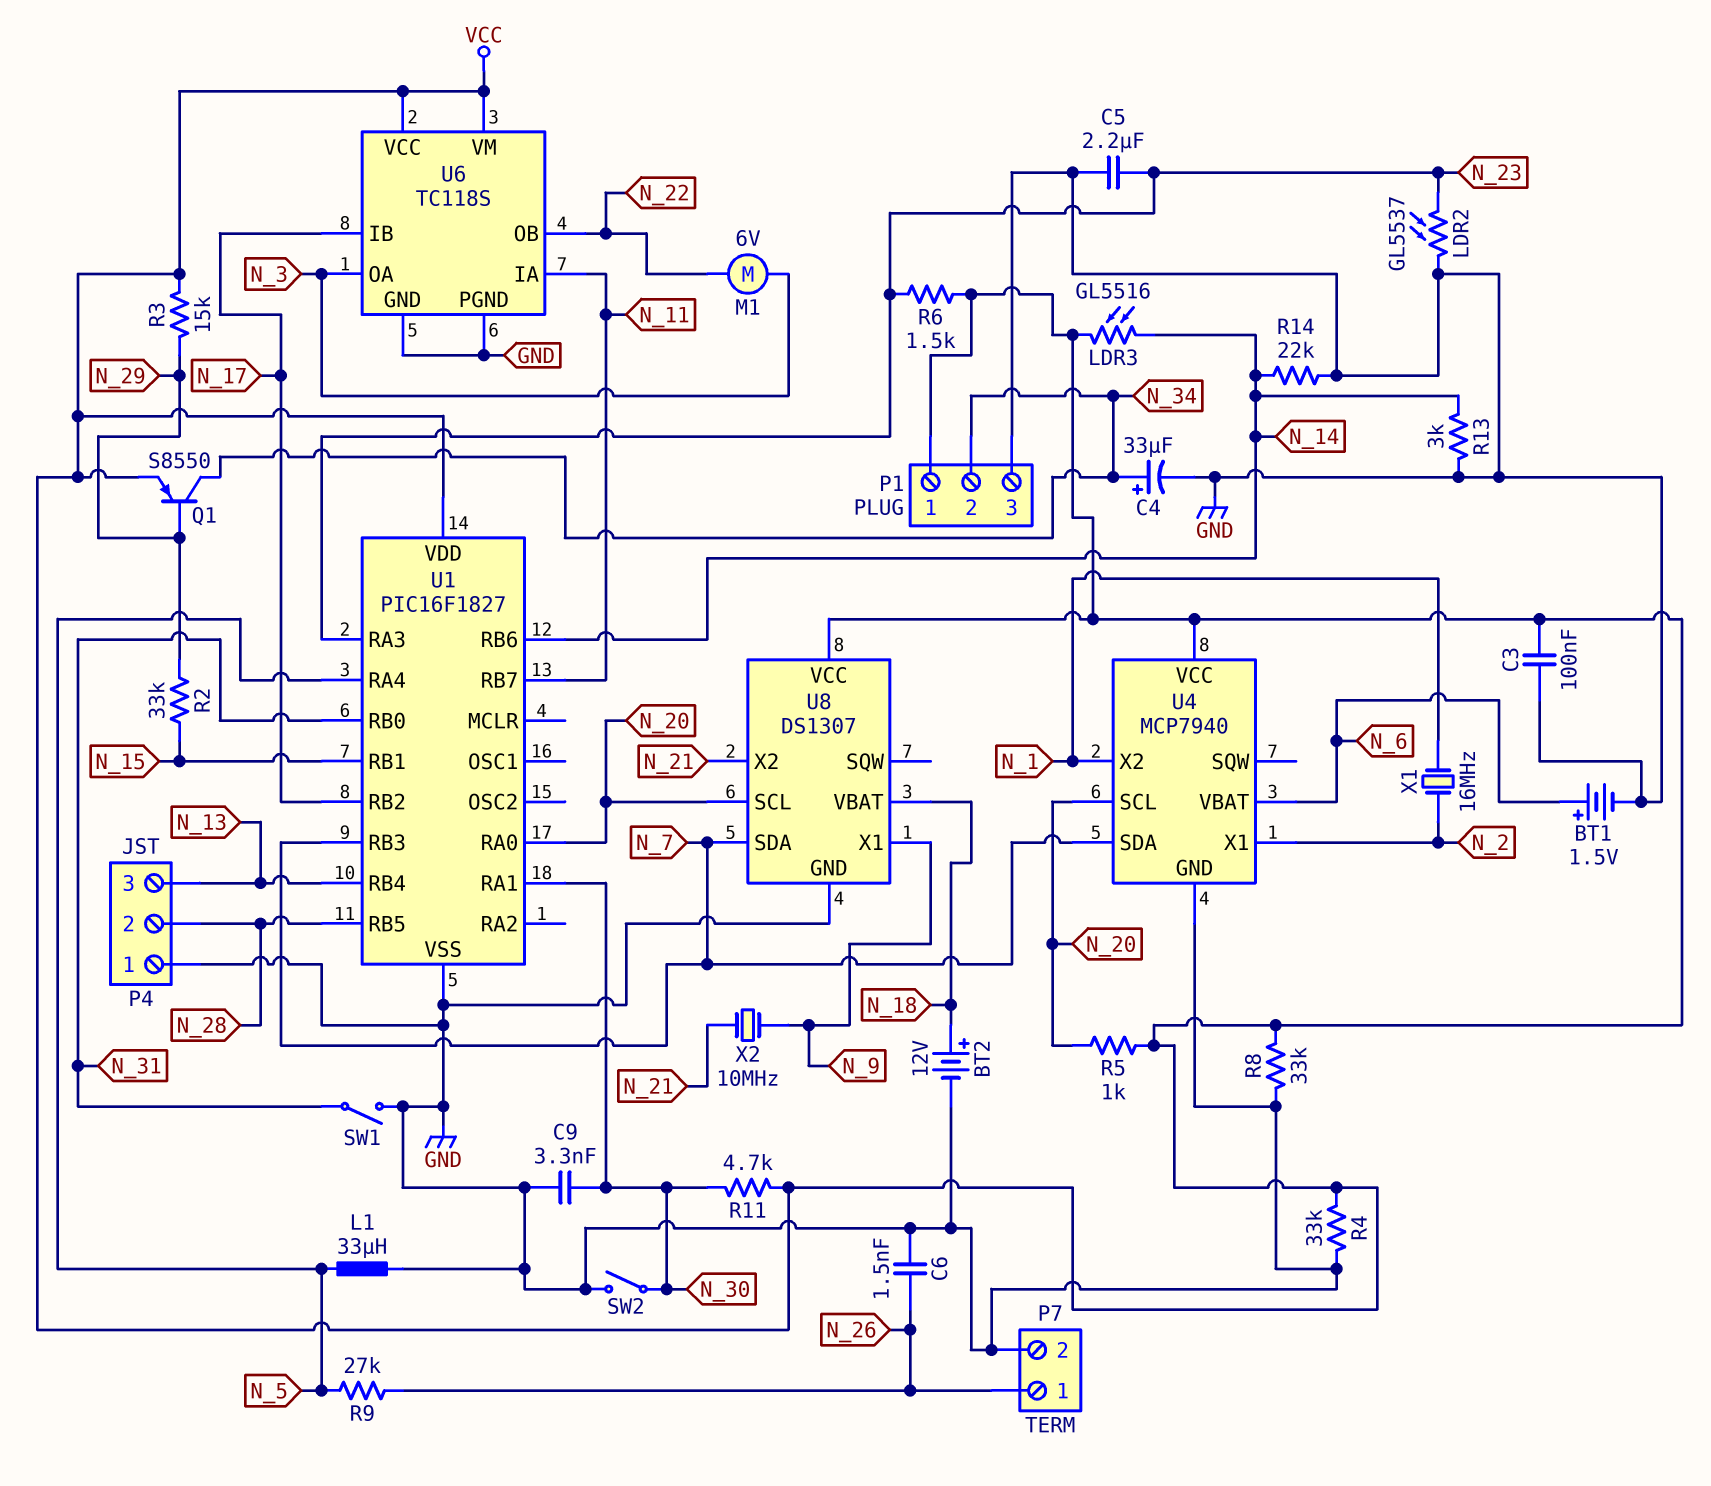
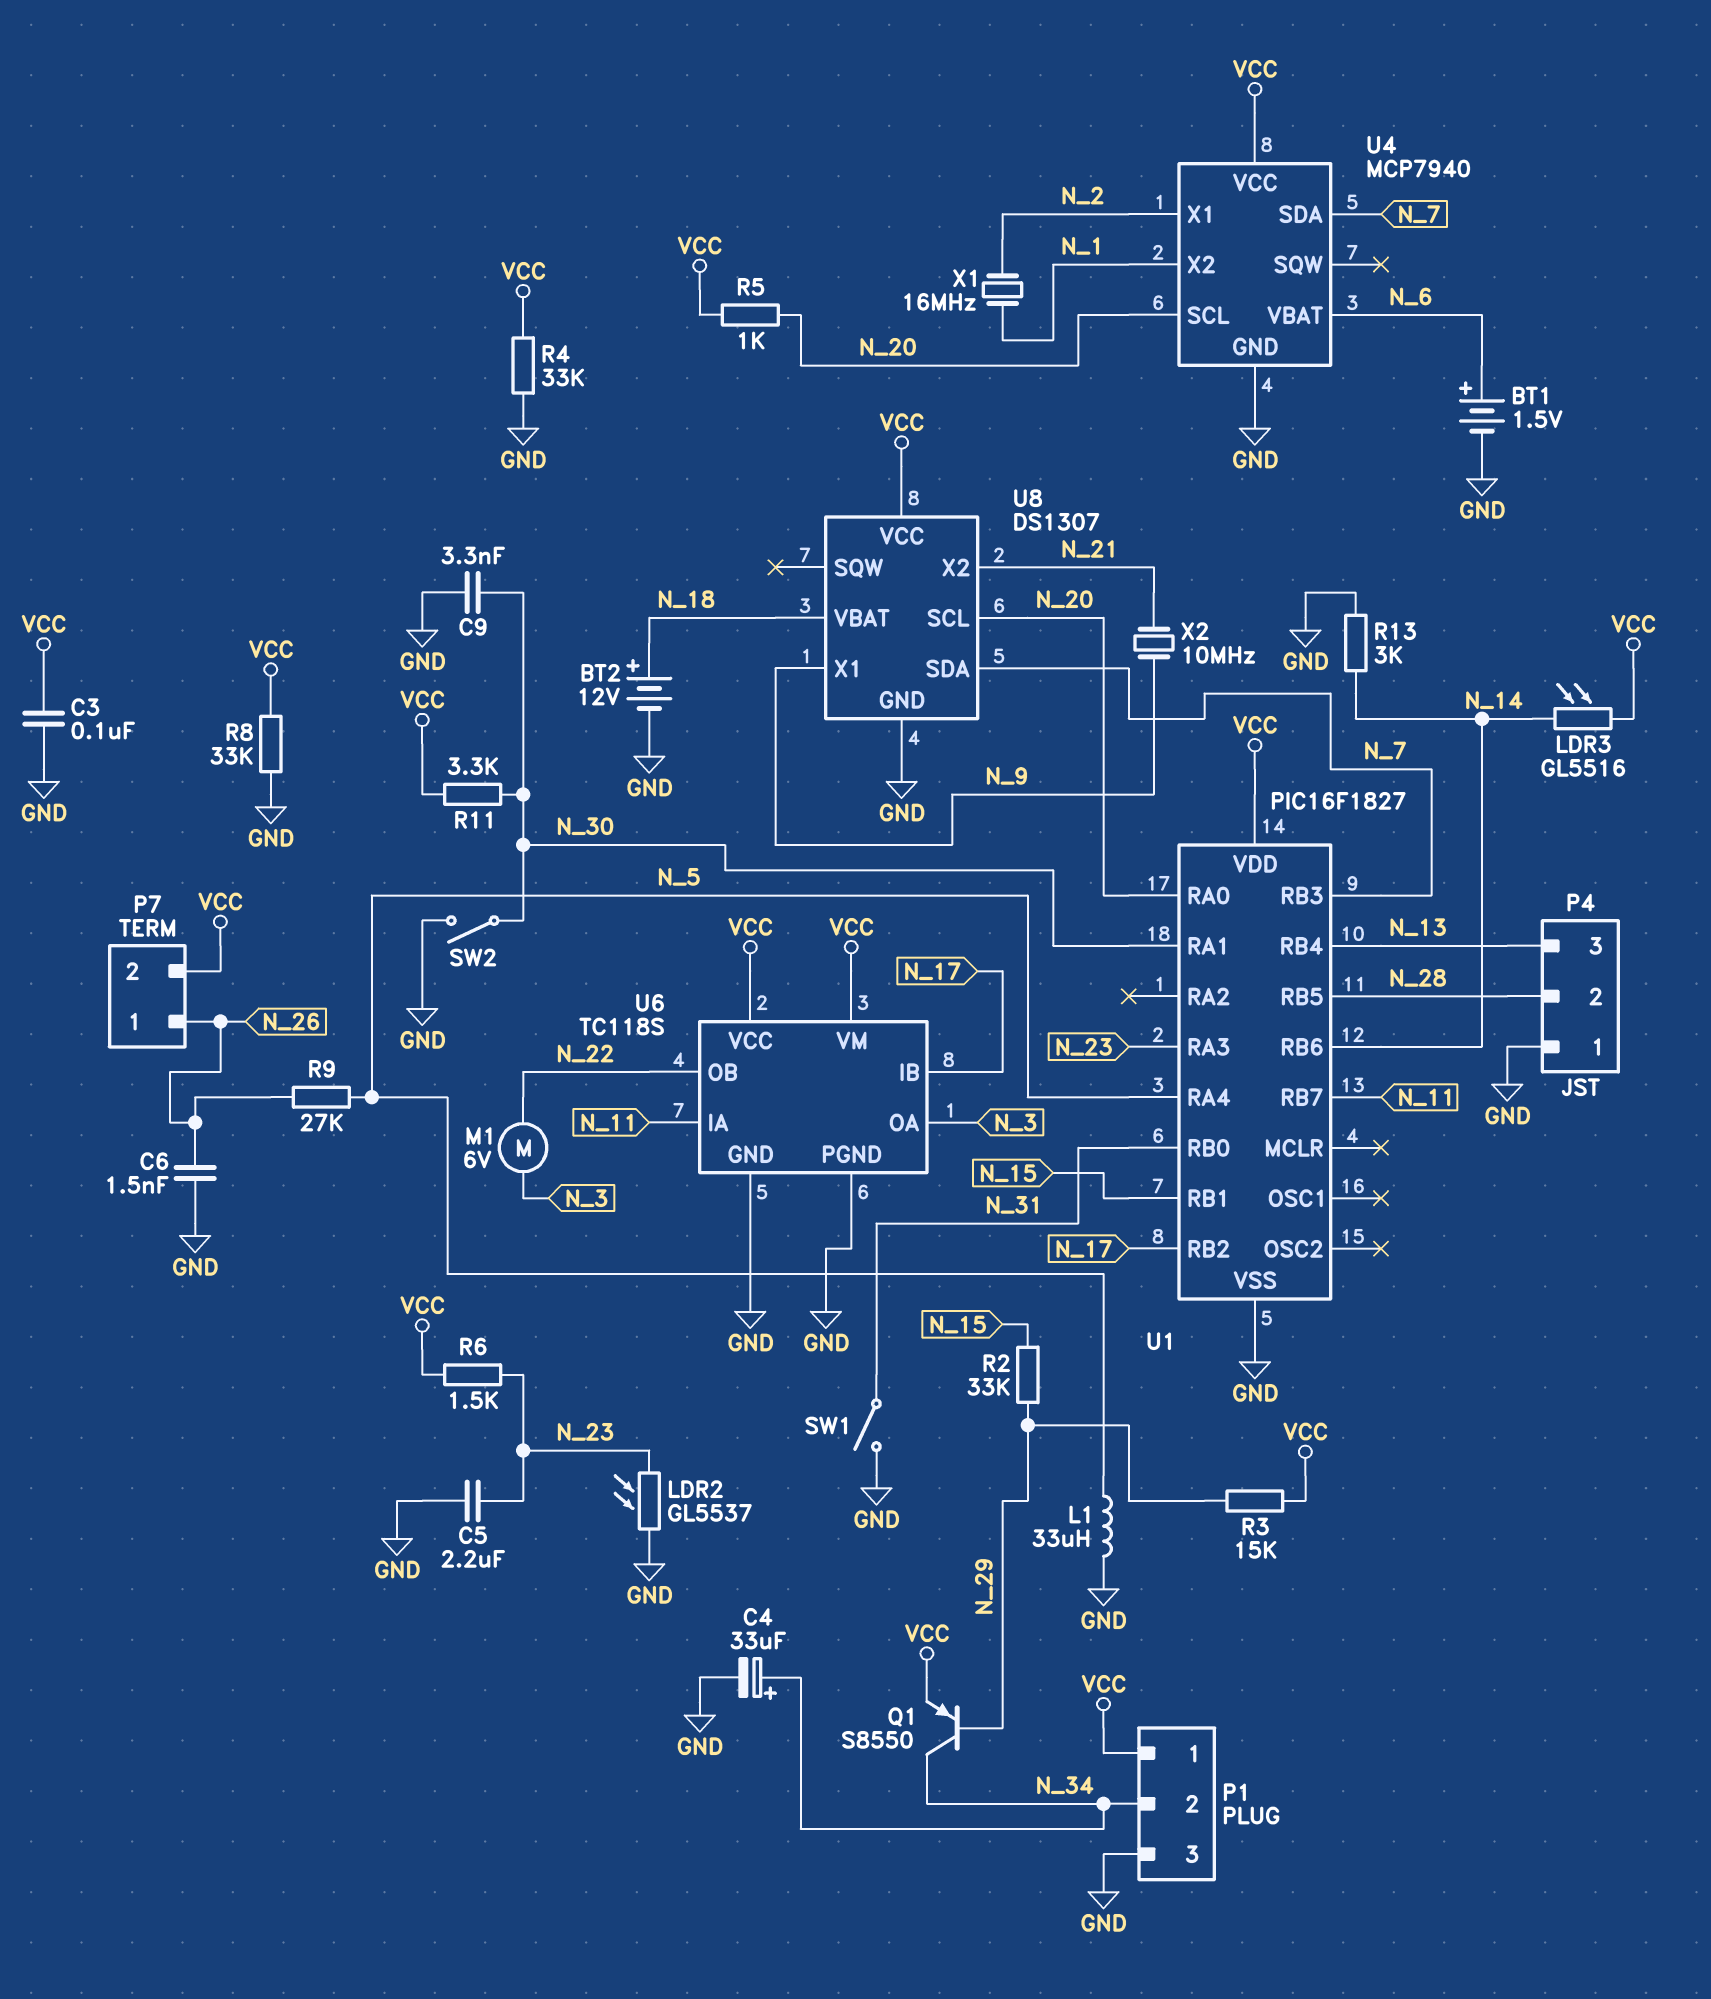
P7 pin 2: GND -> VCC
R11: 4.7k (N_30, VCC) -> 3.3k (N_30, VCC)
R14: 22k (GND, N_14) -> none

